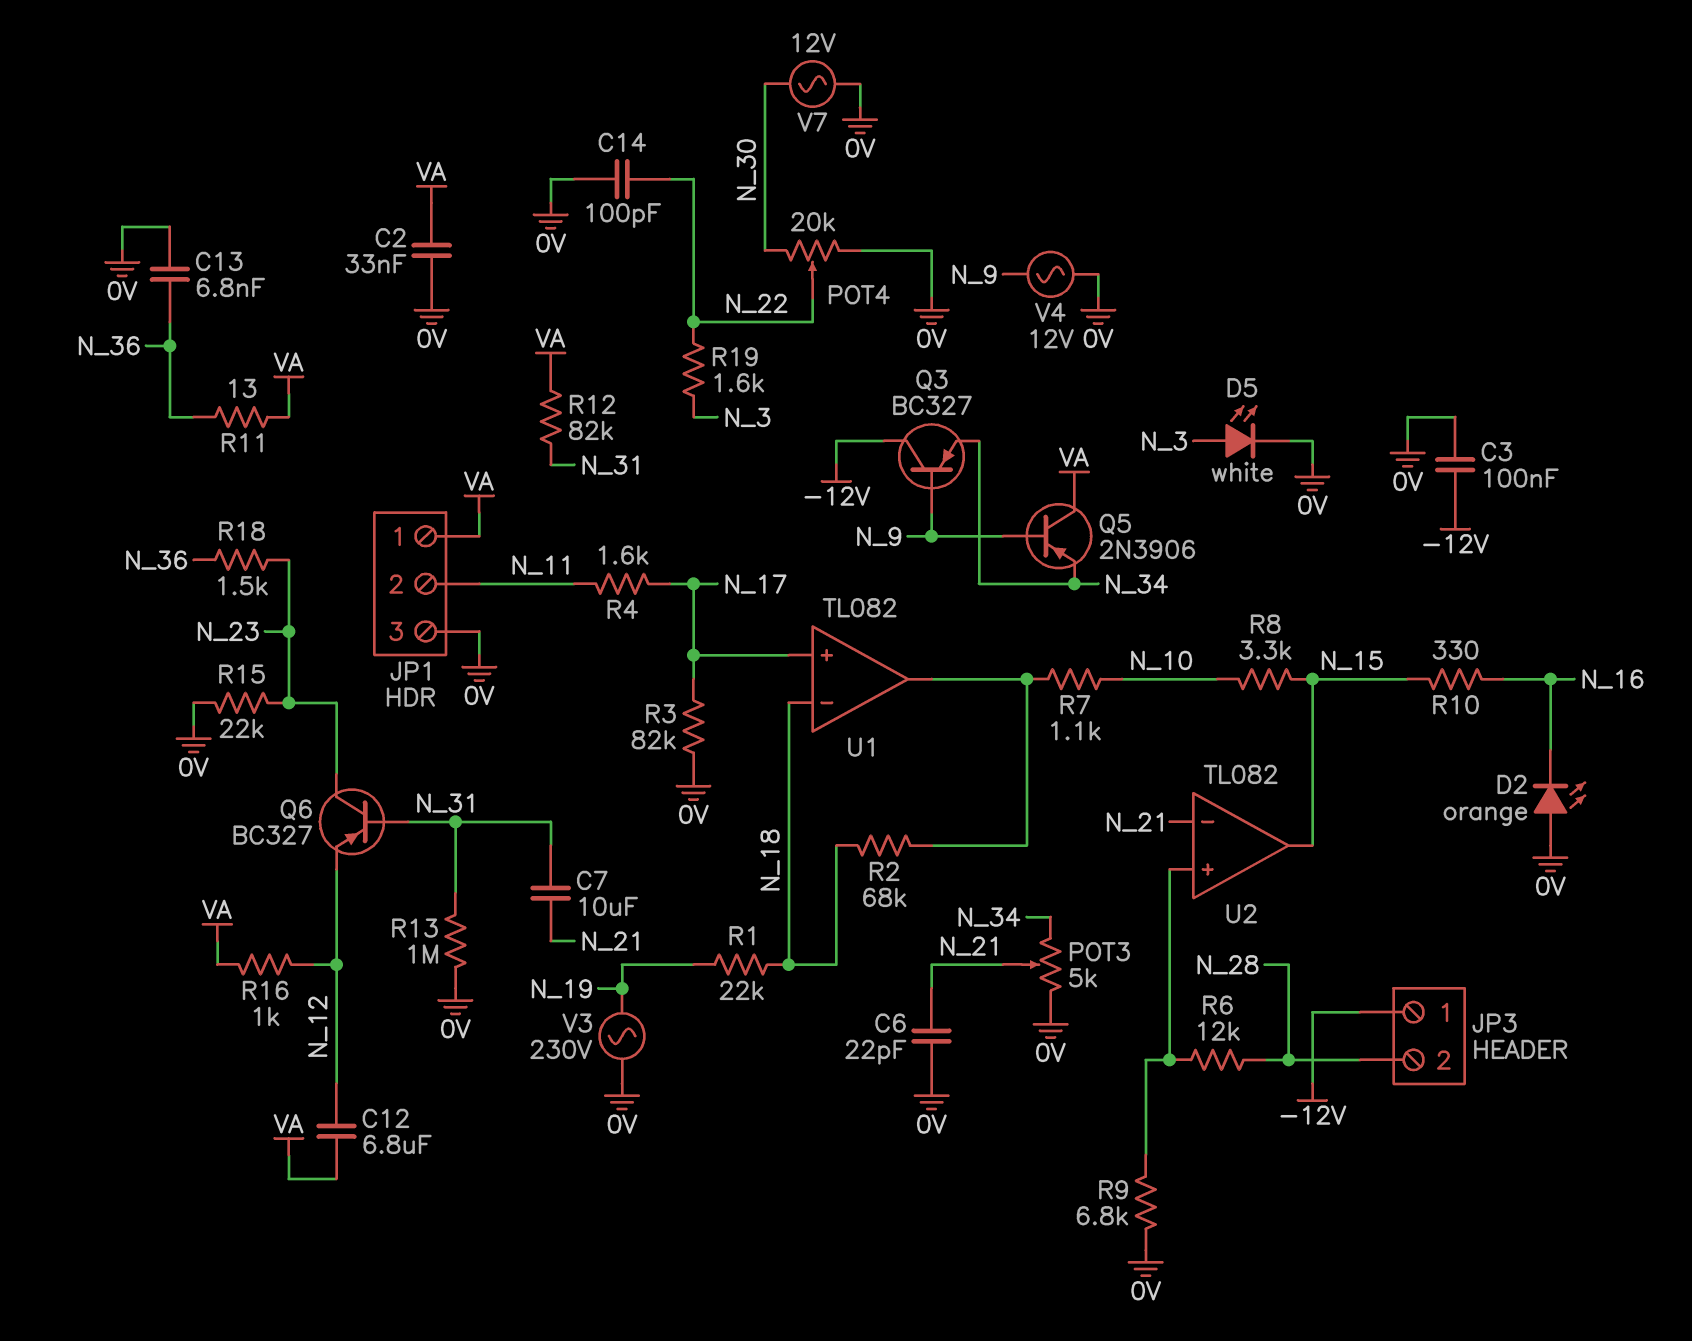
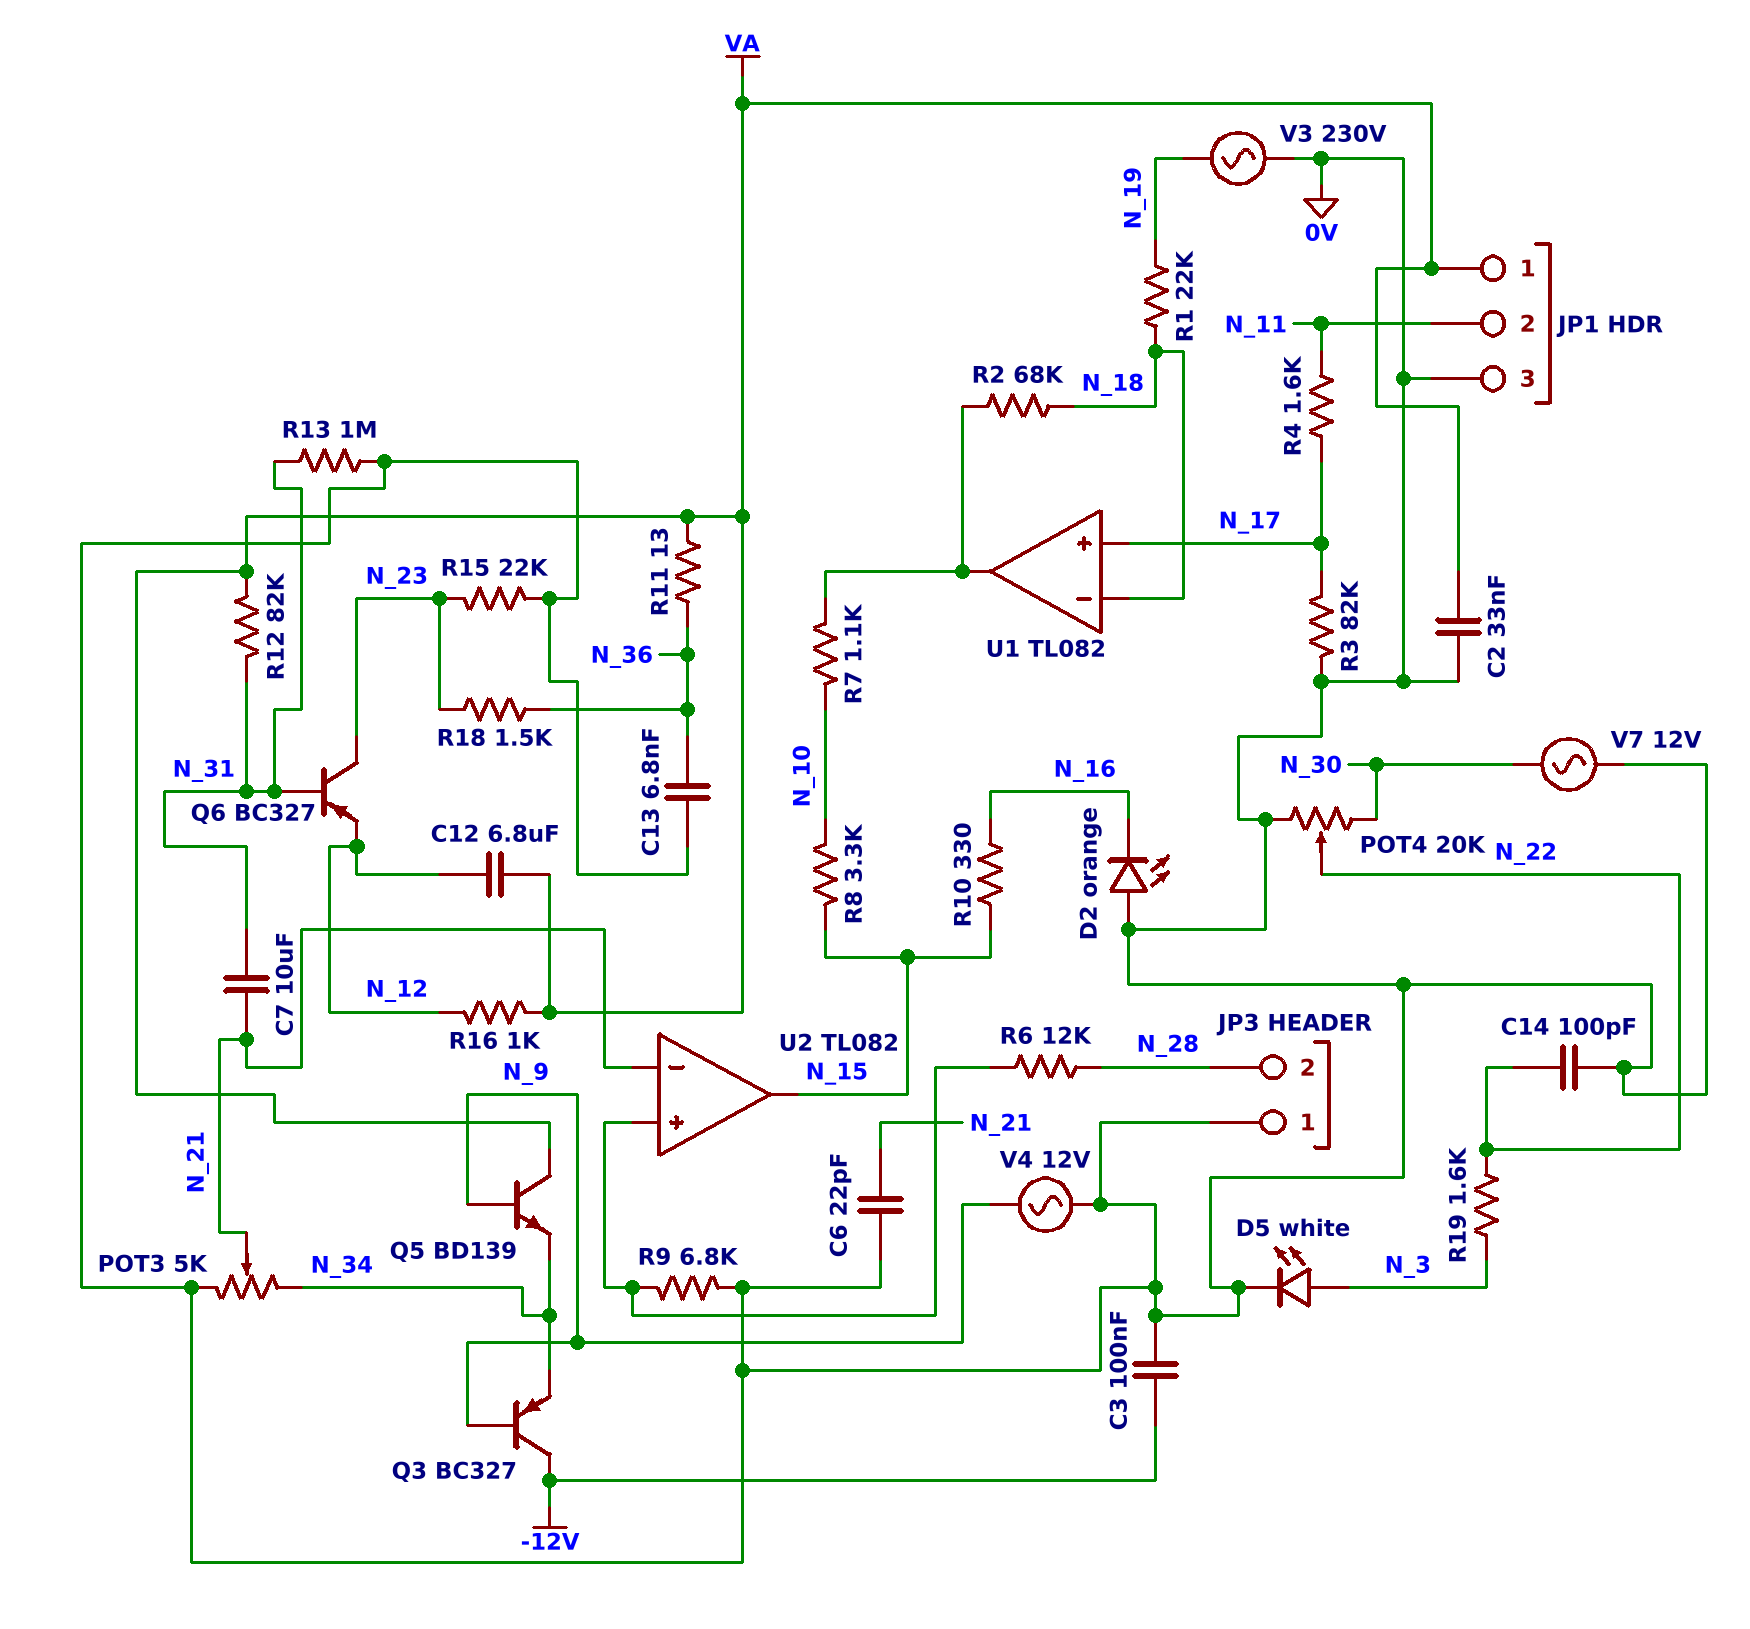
JP3 pin 1: -12V -> 0V
Q5: PNP 2N3906 (B N_9, C VA, E N_34) -> NPN BD139 (B N_9, C VA, E N_34)

